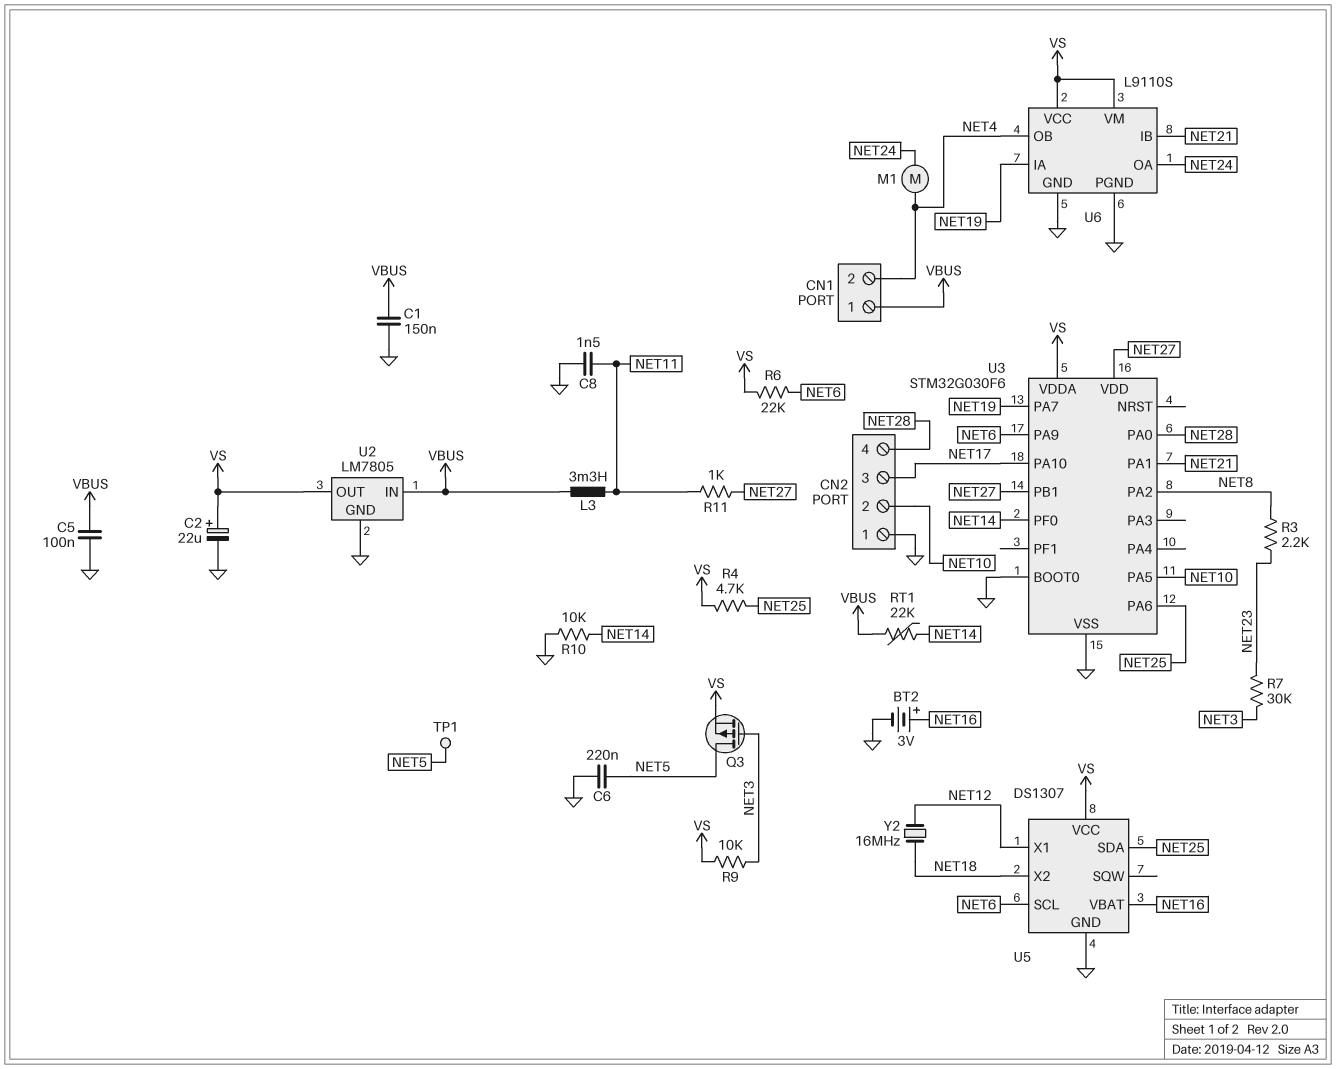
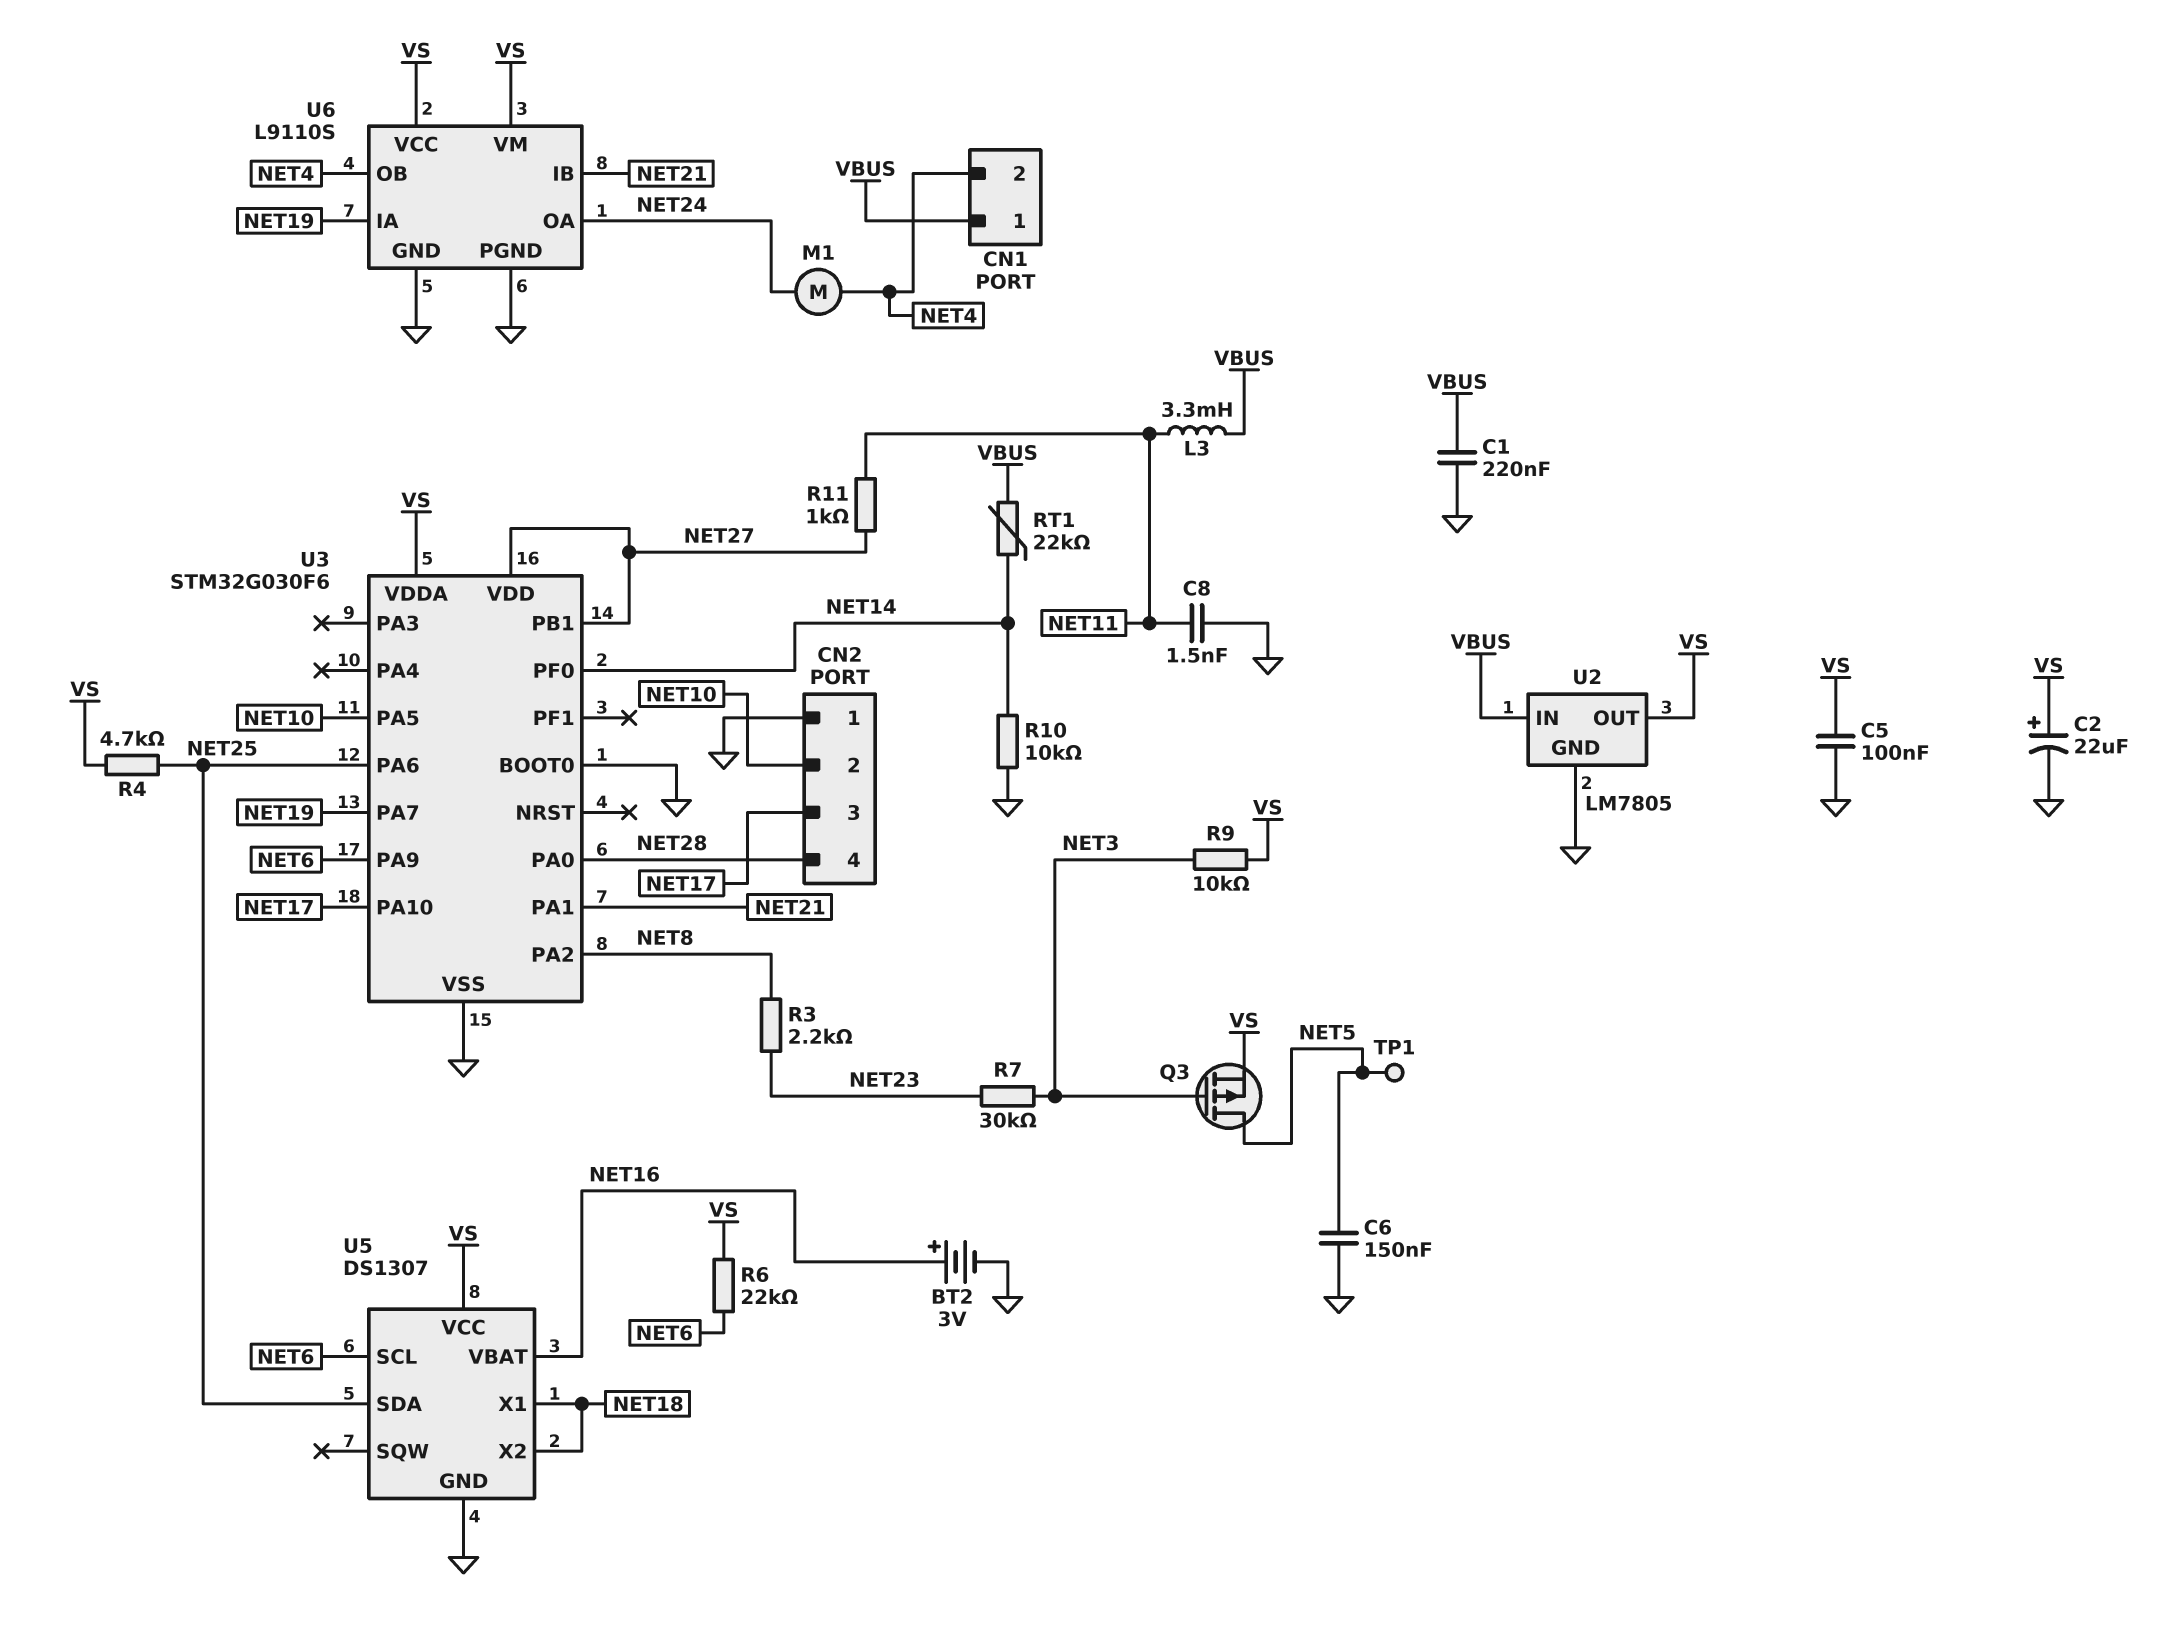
C1: 150nF (GND, VBUS) -> 220nF (GND, VBUS)
C5: 100nF (GND, VBUS) -> 100nF (GND, VS)
C6: 220nF (GND, NET5) -> 150nF (GND, NET5)
U5 pin X1: NET12 -> NET18
Y2: 16MHz (NET12, NET18) -> none

